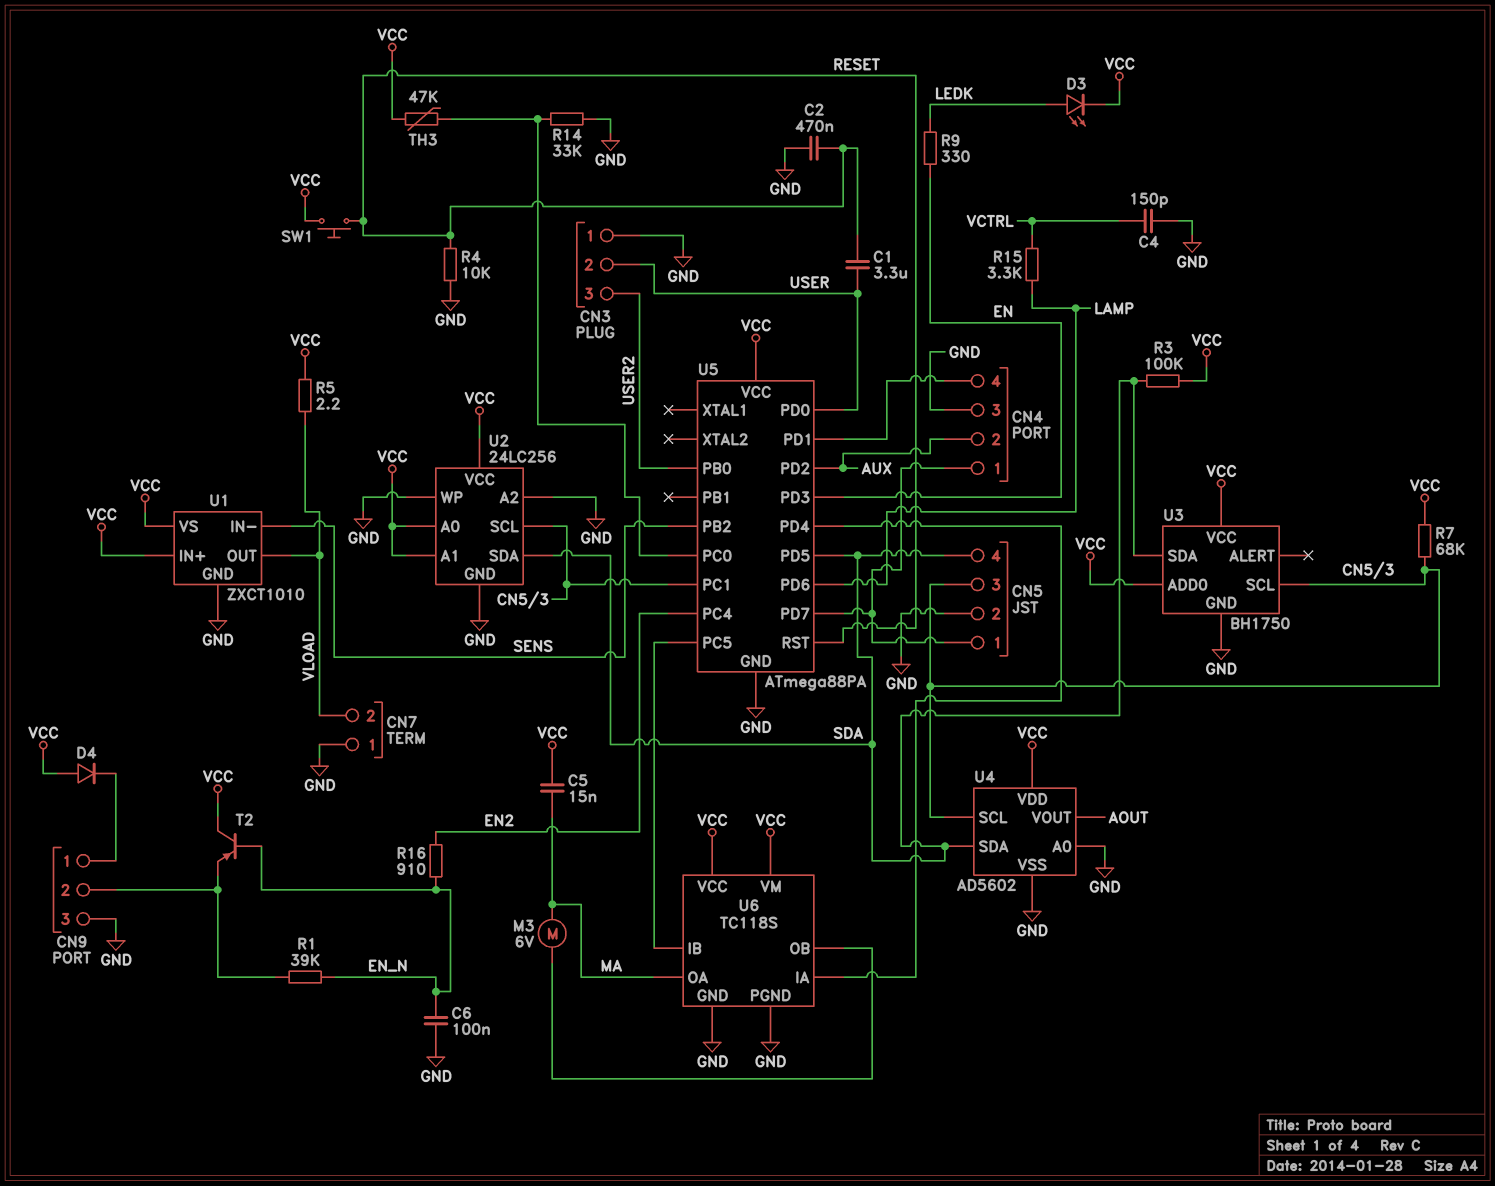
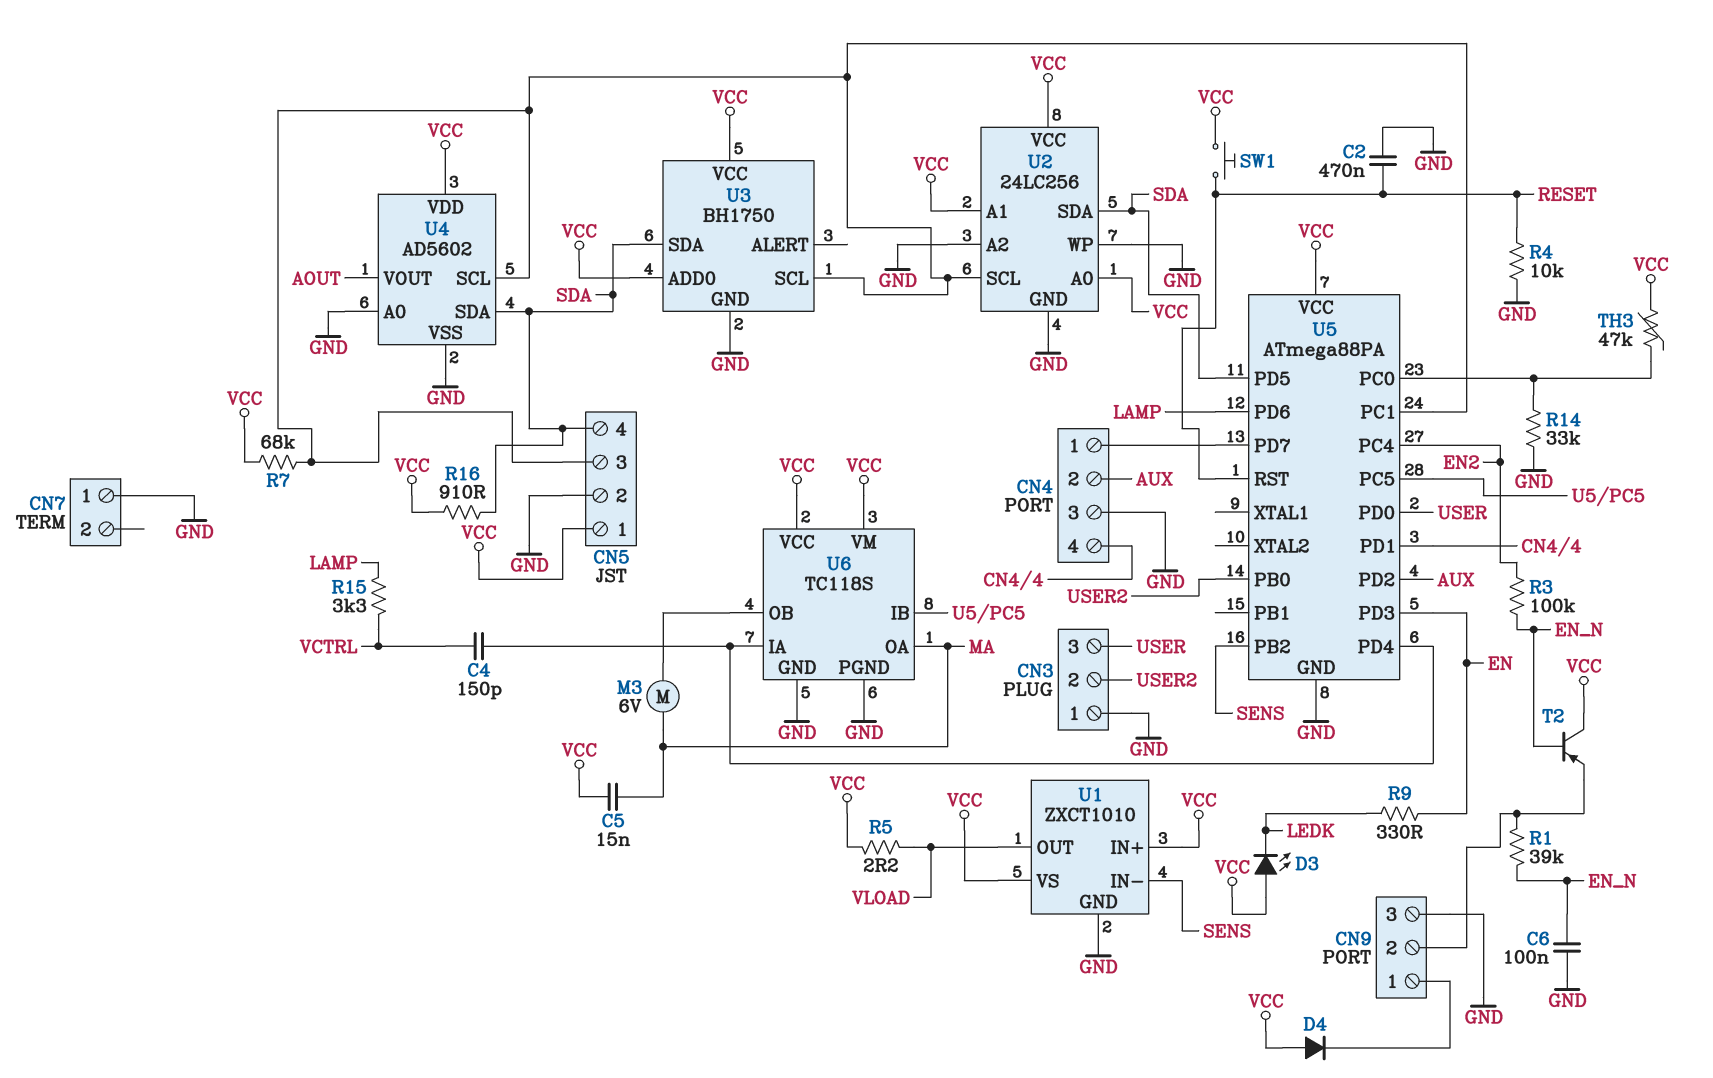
C1: 3.3uF (RESET, USER) -> none
C4: 150pF (GND, VCTRL) -> 150pF (U5/PD4, VCTRL)
CN3 pin 2: USER -> USER2
CN3 pin 3: USER2 -> USER
CN5 pin 1: CN4/1 -> VCC
CN7 pin 2: VLOAD -> none
D3: LED (A LEDK, K VCC) -> LED (A VCC, K LEDK)
R3: 100k (SDA, VCC) -> 100k (EN2, EN_N)
R16: 910 (EN2, EN_N) -> 910 (SDA, VCC)

